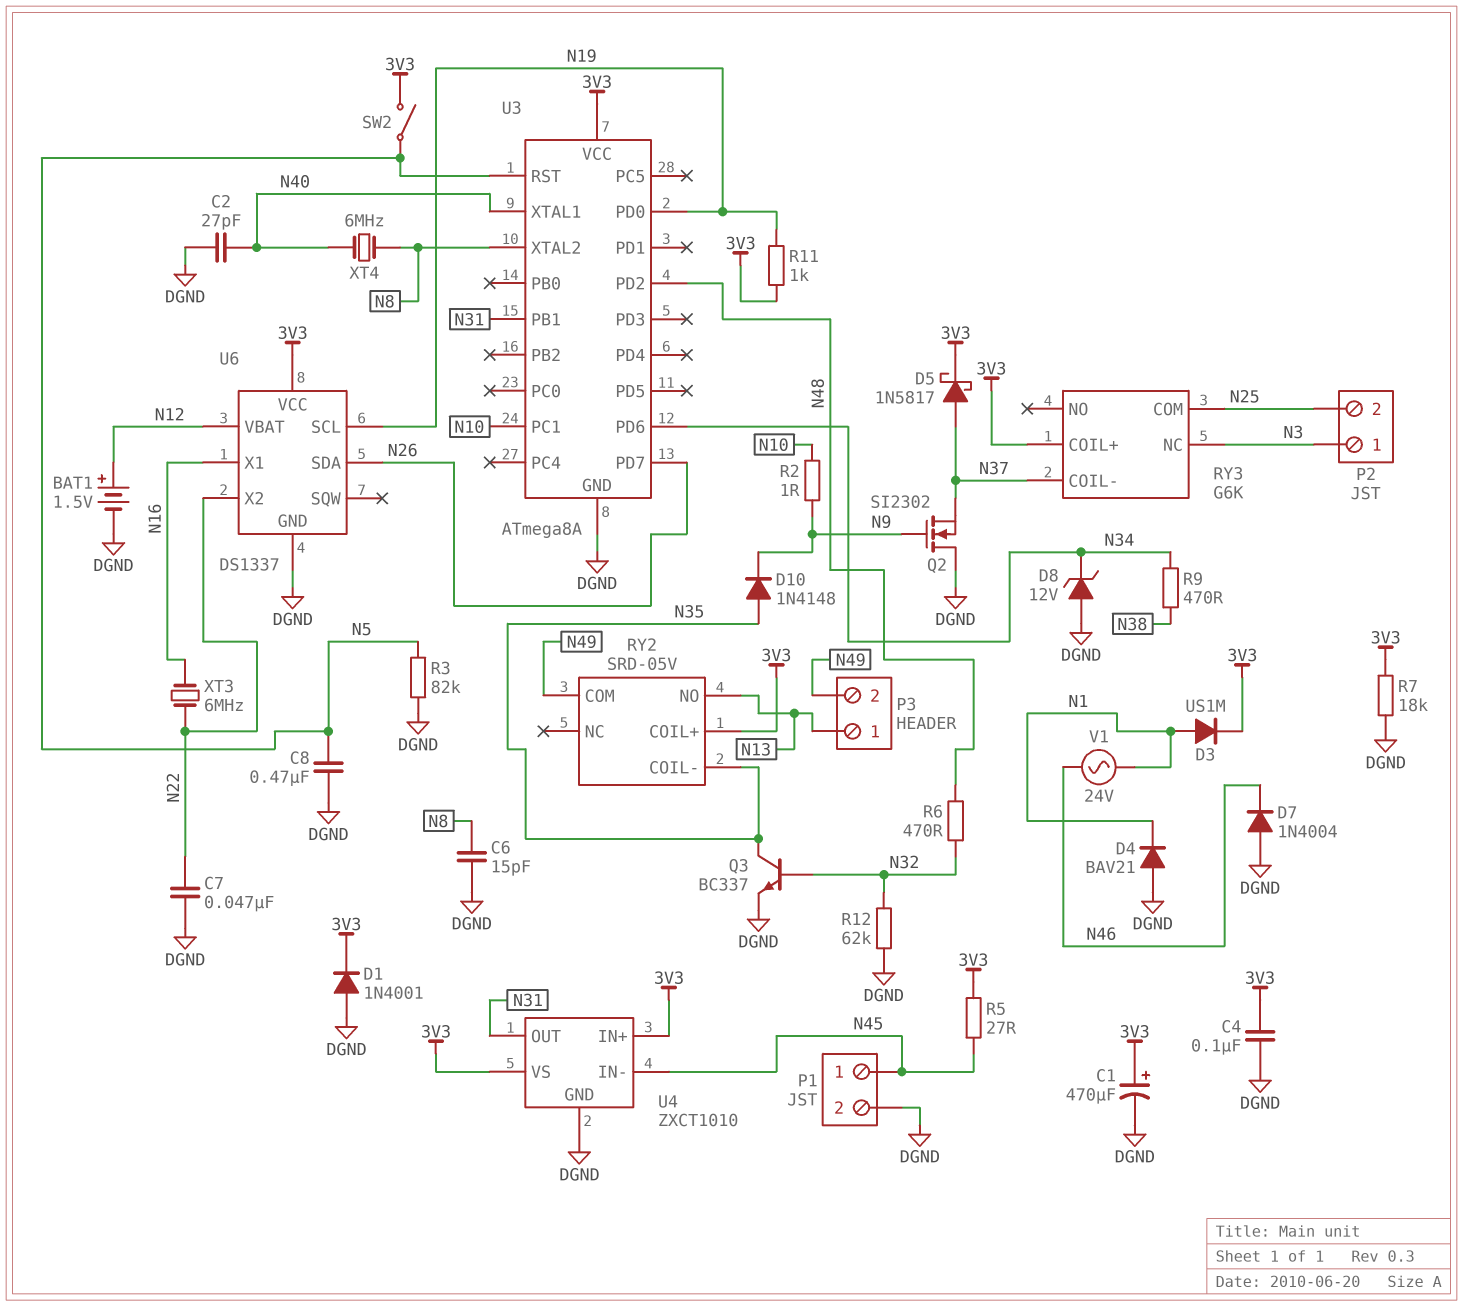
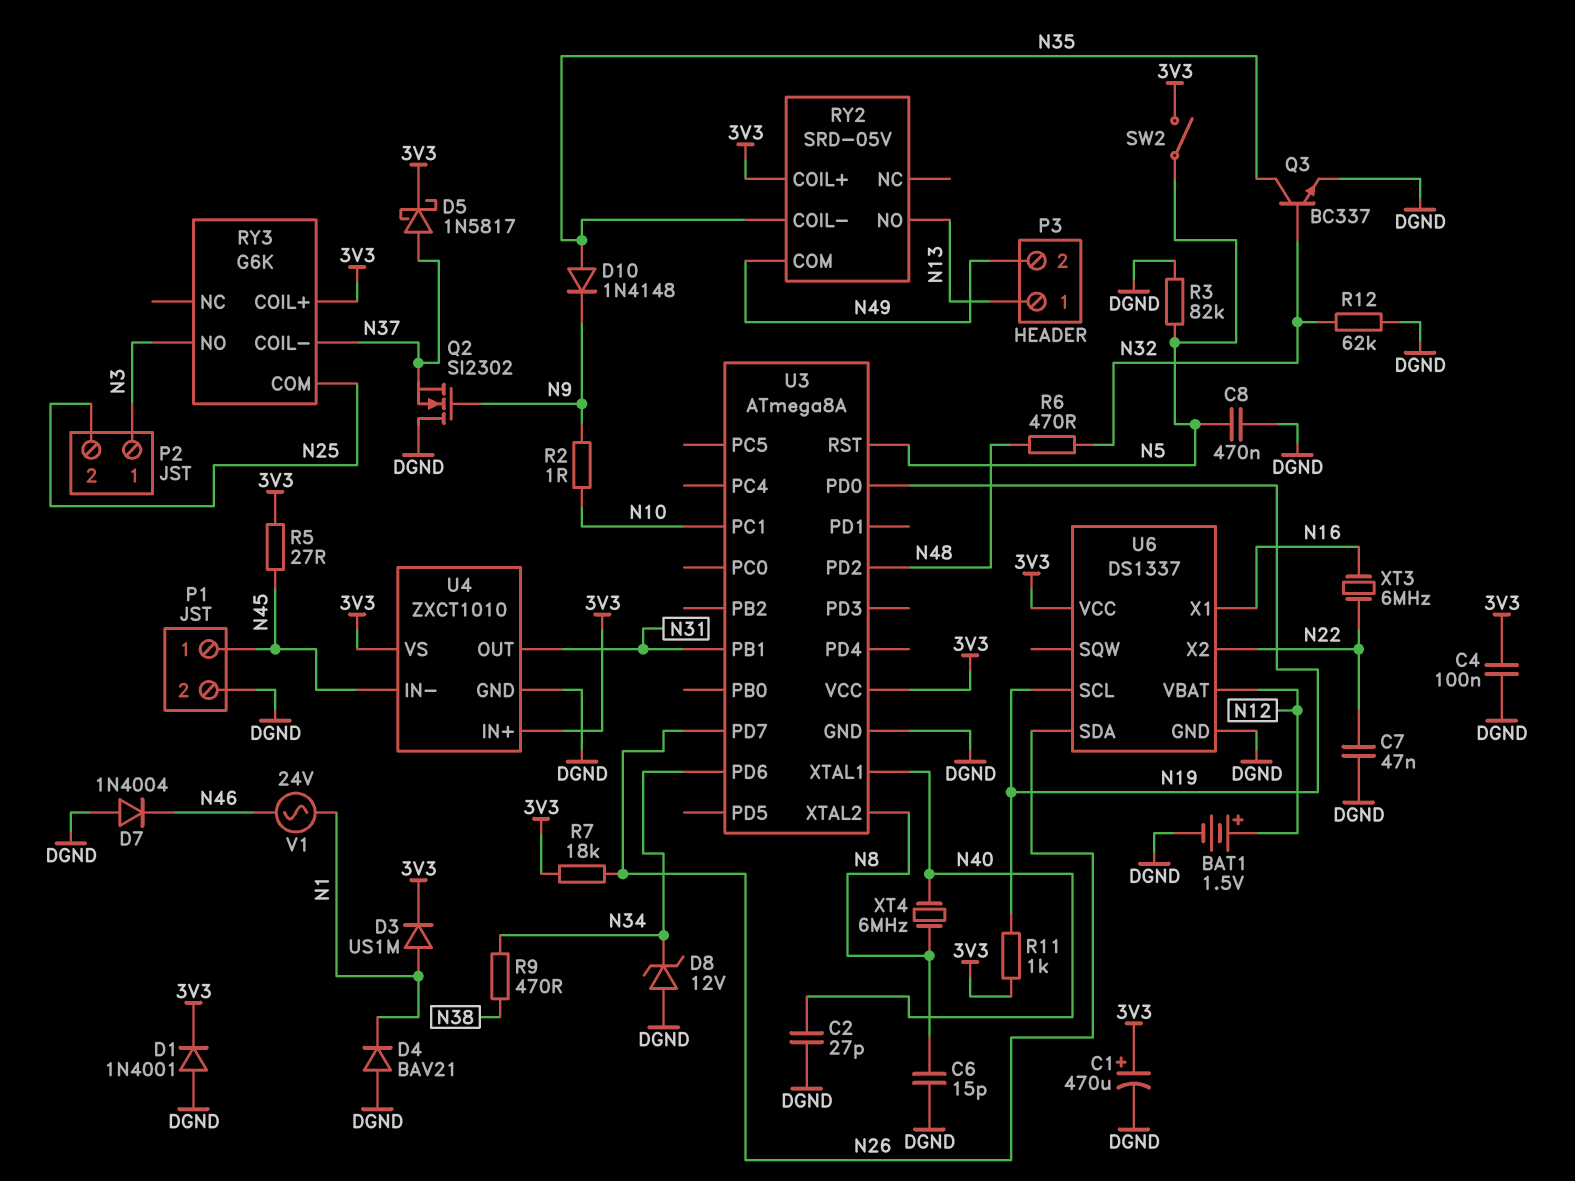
R7: 18k (3V3, DGND) -> 18k (3V3, N26)
RY3 pin NC: N3 -> none
RY3 pin NO: none -> N3

